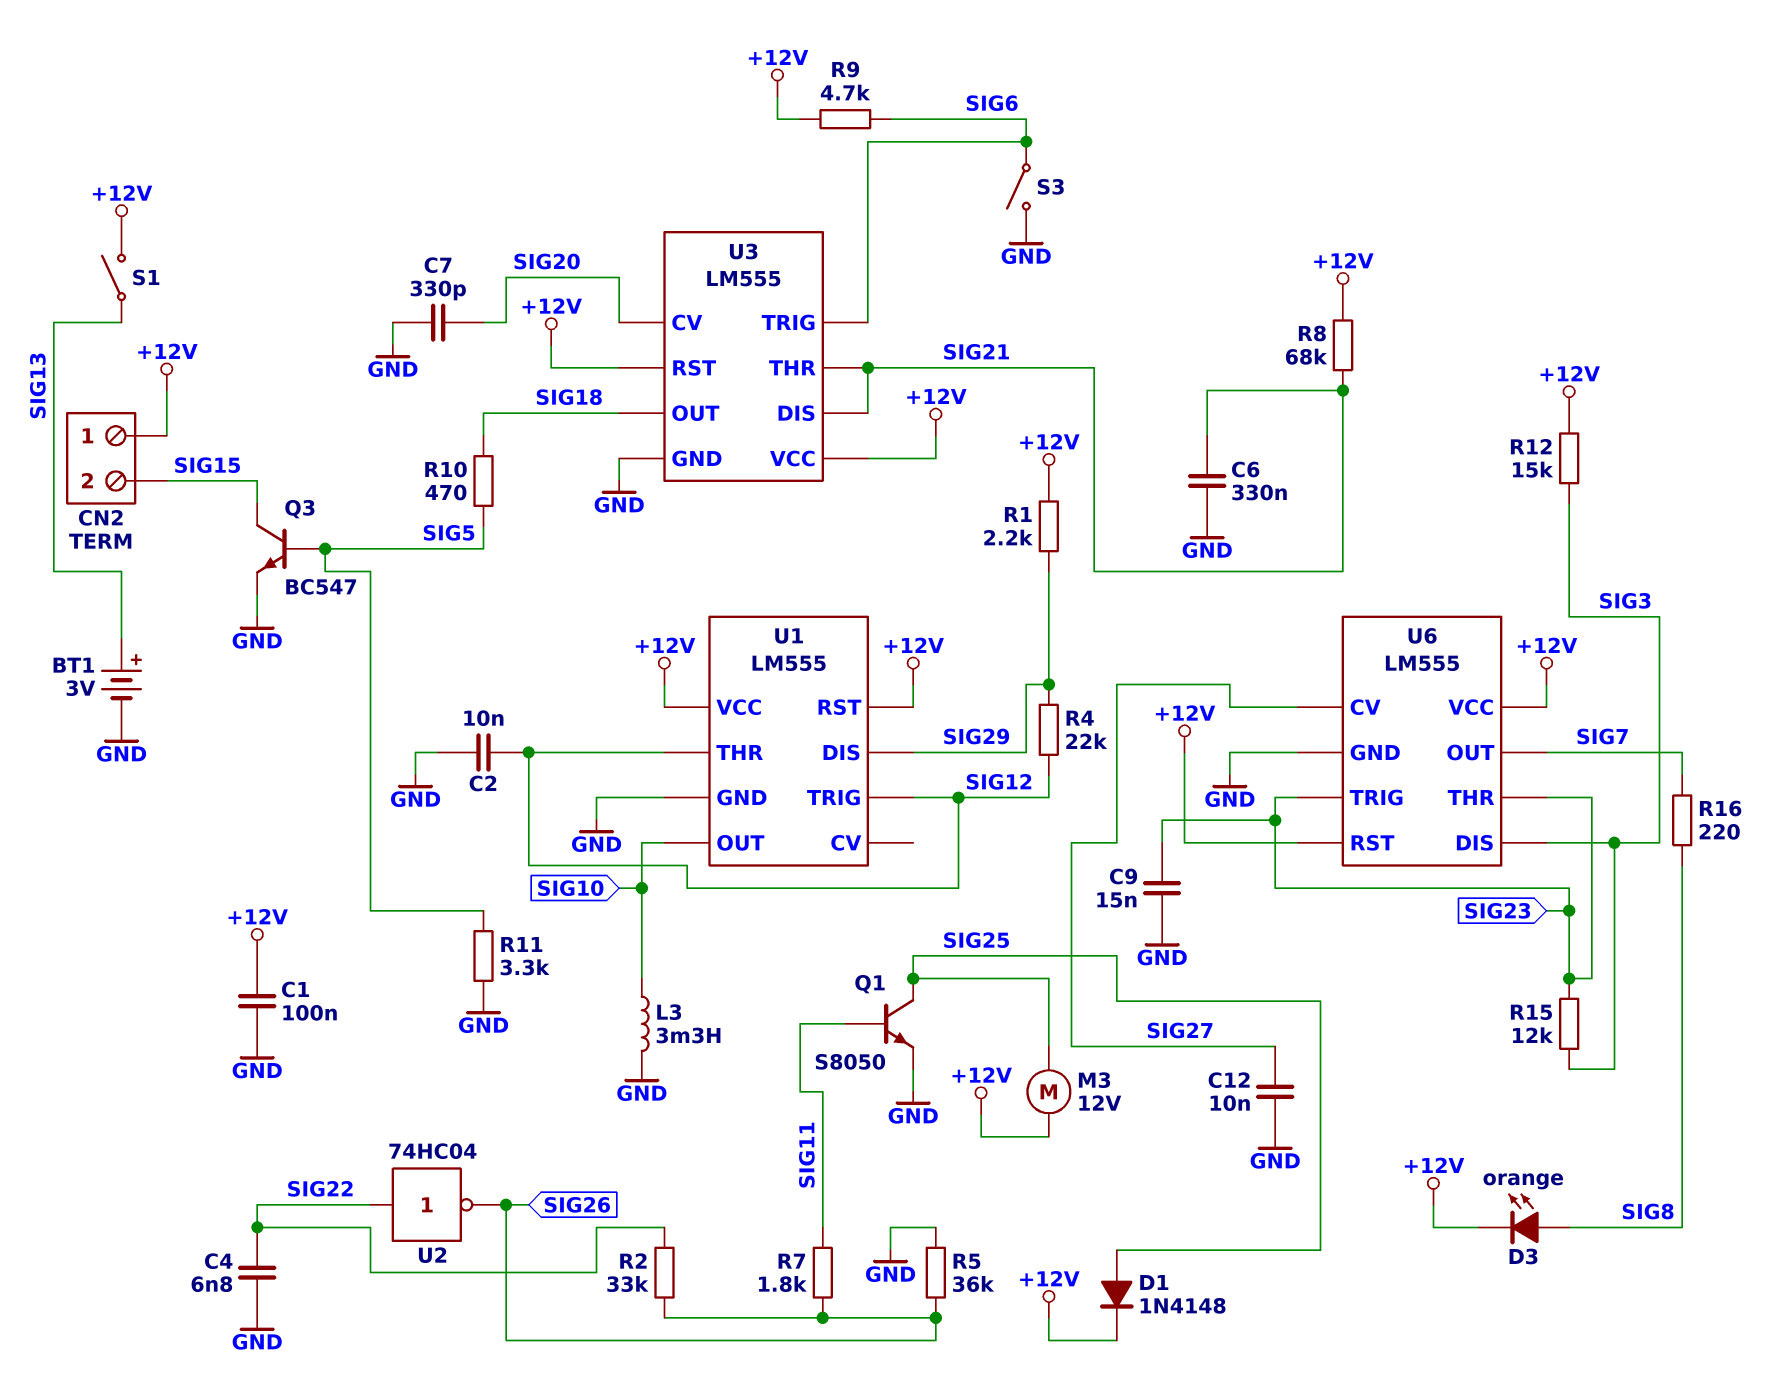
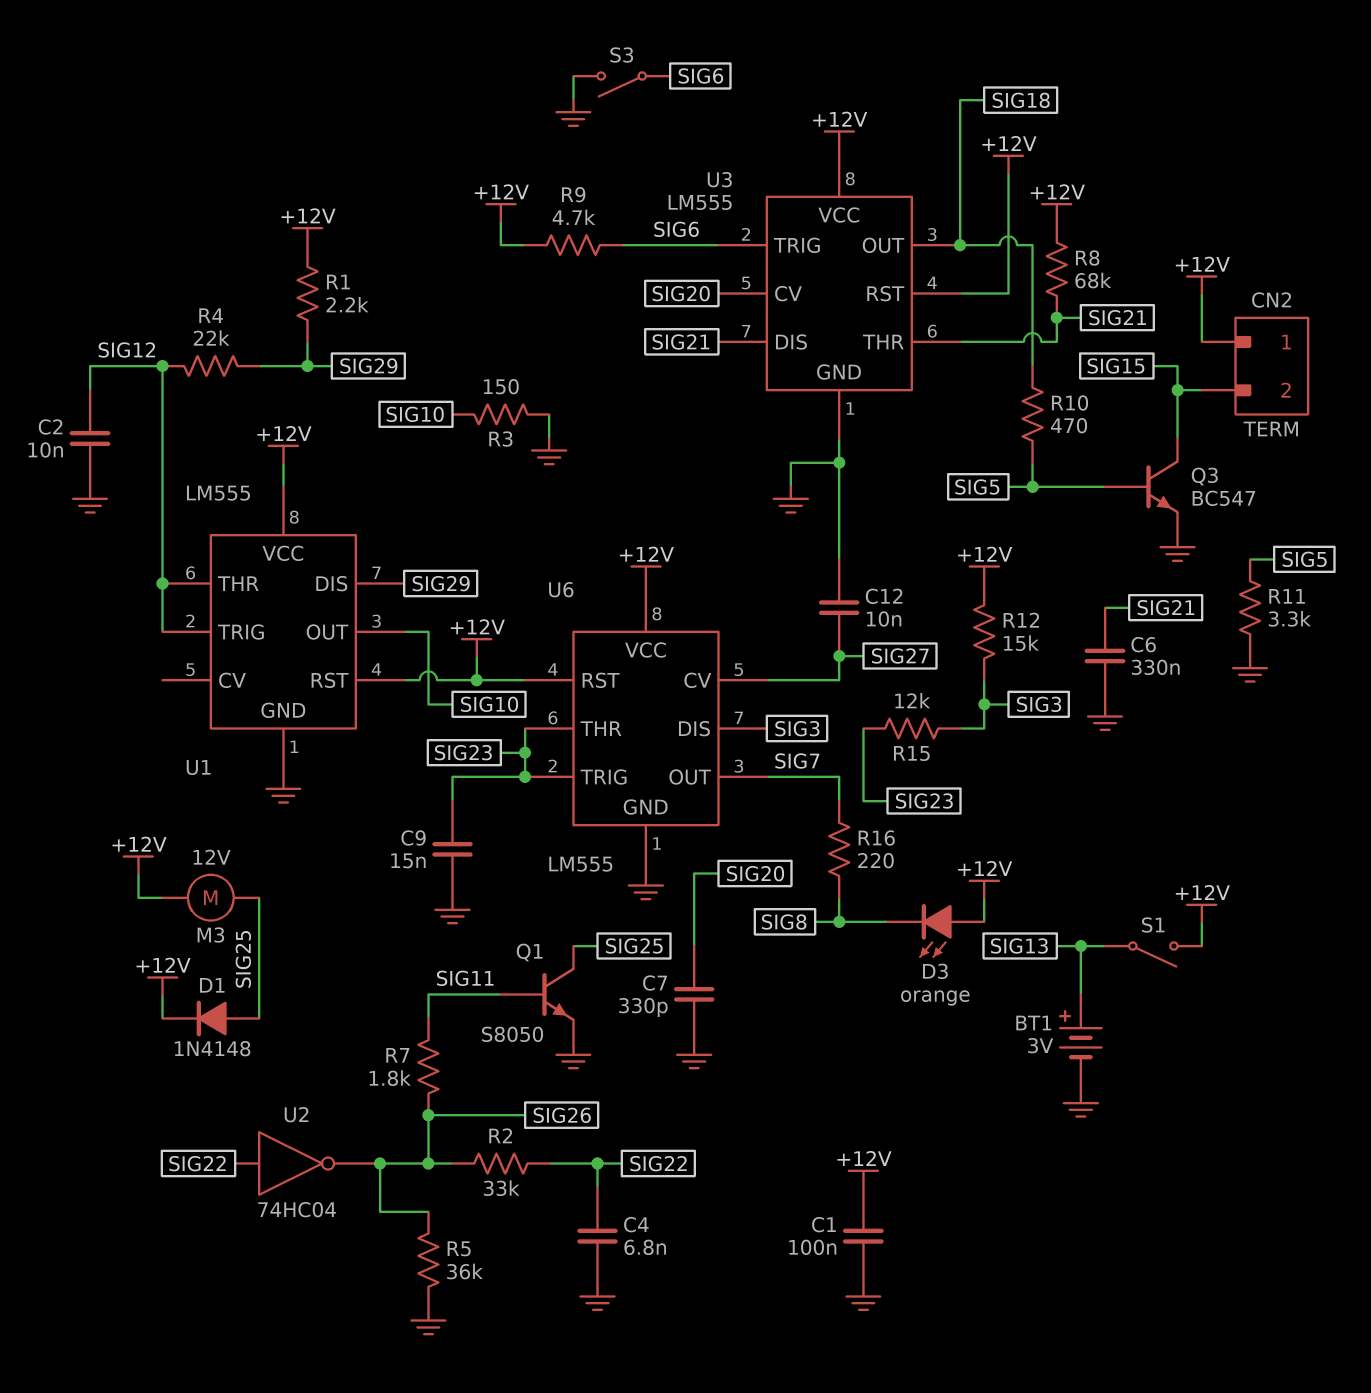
D3: LED orange (A SIG8, K +12V) -> LED orange (A +12V, K SIG8)
L3: 3.3mH (GND, SIG10) -> none
R3: none -> 150 (GND, SIG10)

